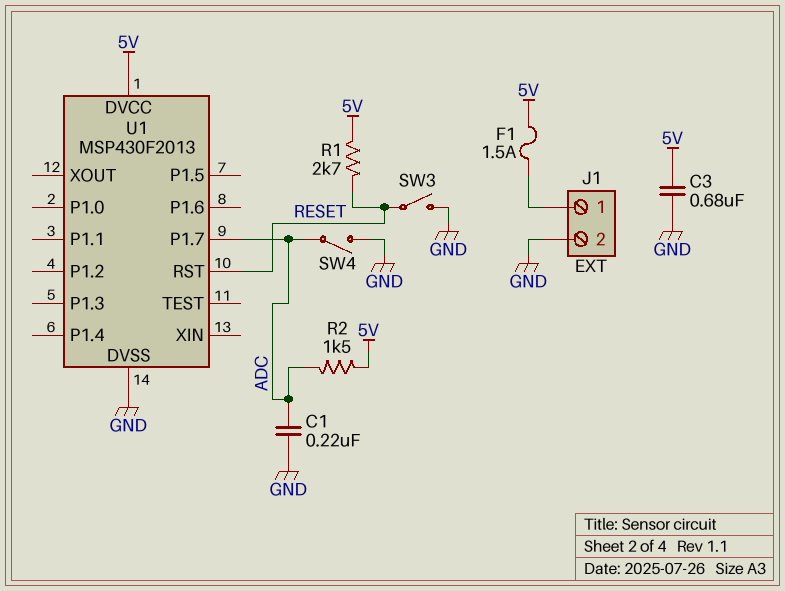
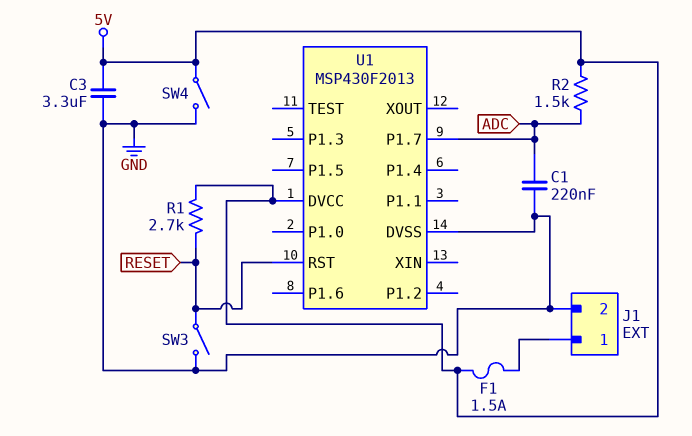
C3: 680nF (5V, GND) -> 3.3uF (5V, GND)
SW4: switch (ADC, GND) -> switch (5V, GND)

